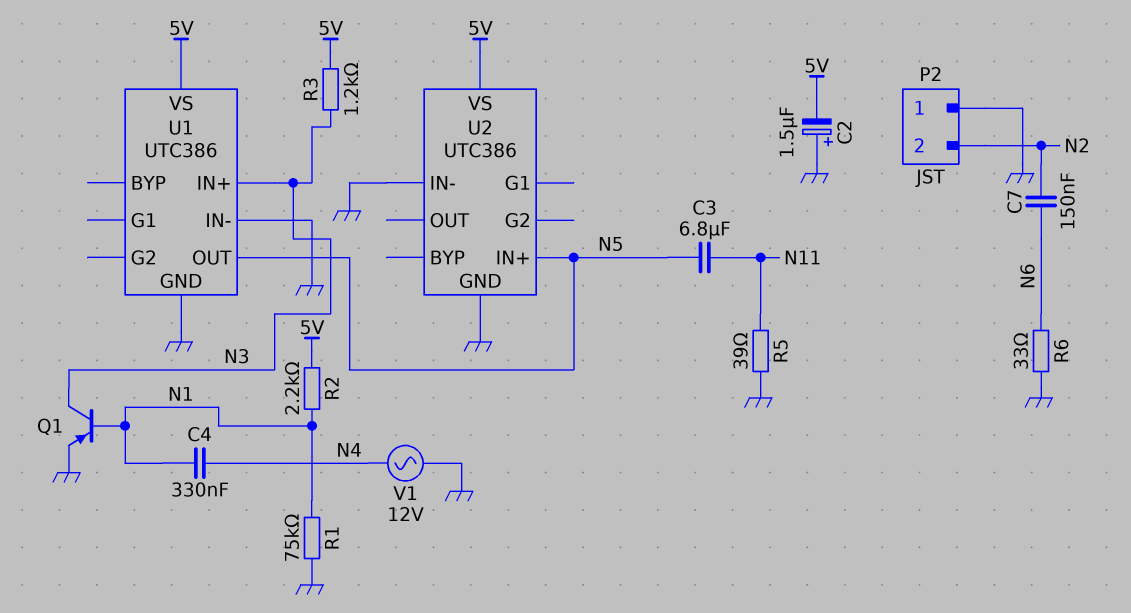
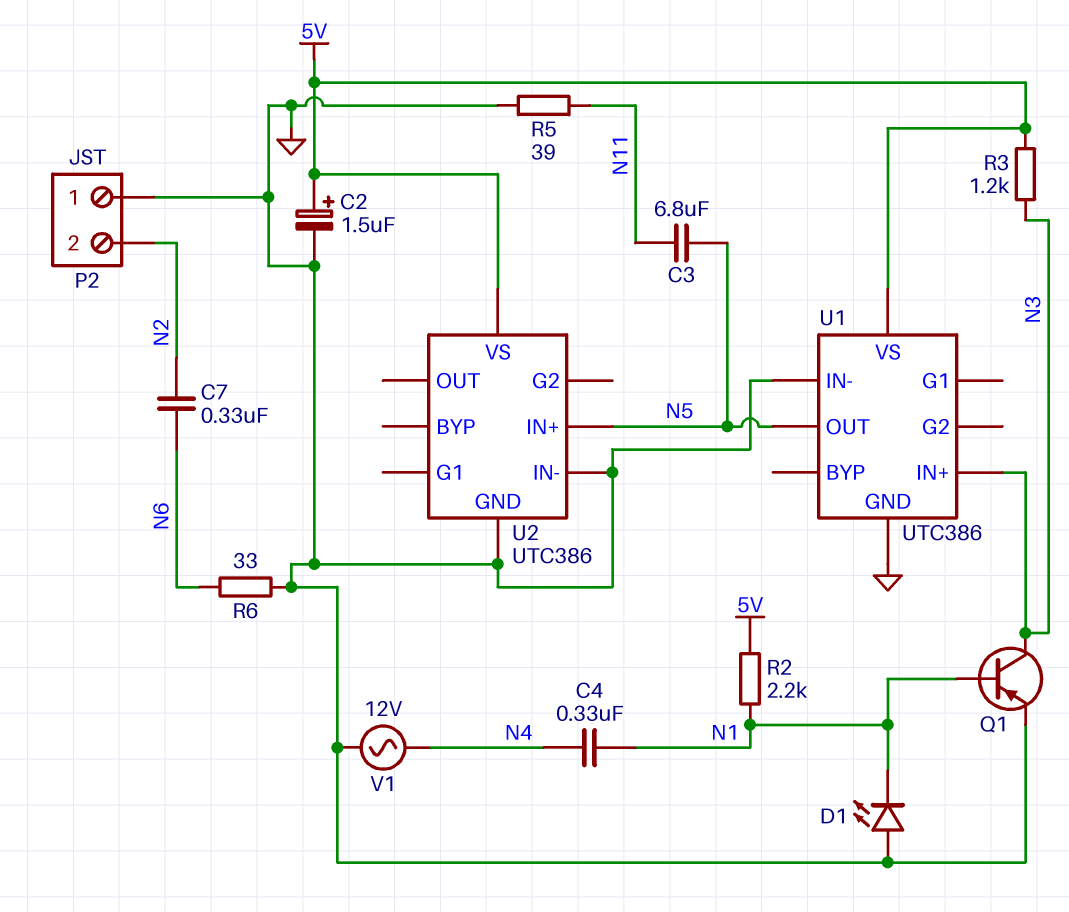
C2: 1.5uF (plus GND, minus 5V) -> 1.5uF (plus 5V, minus GND)
C7: 150nF (N2, N6) -> 330nF (N2, N6)
D1: none -> LED (A GND, K N1)
R1: 75k (GND, N1) -> none

